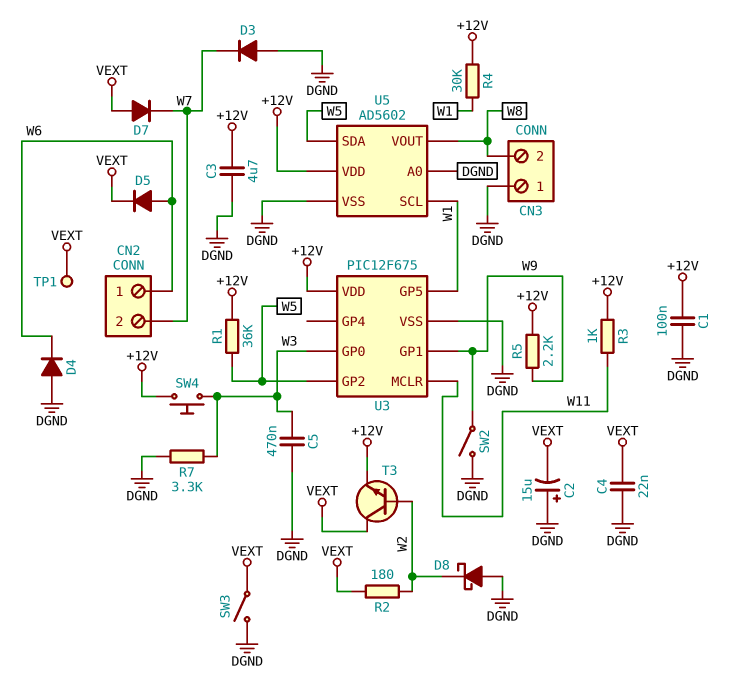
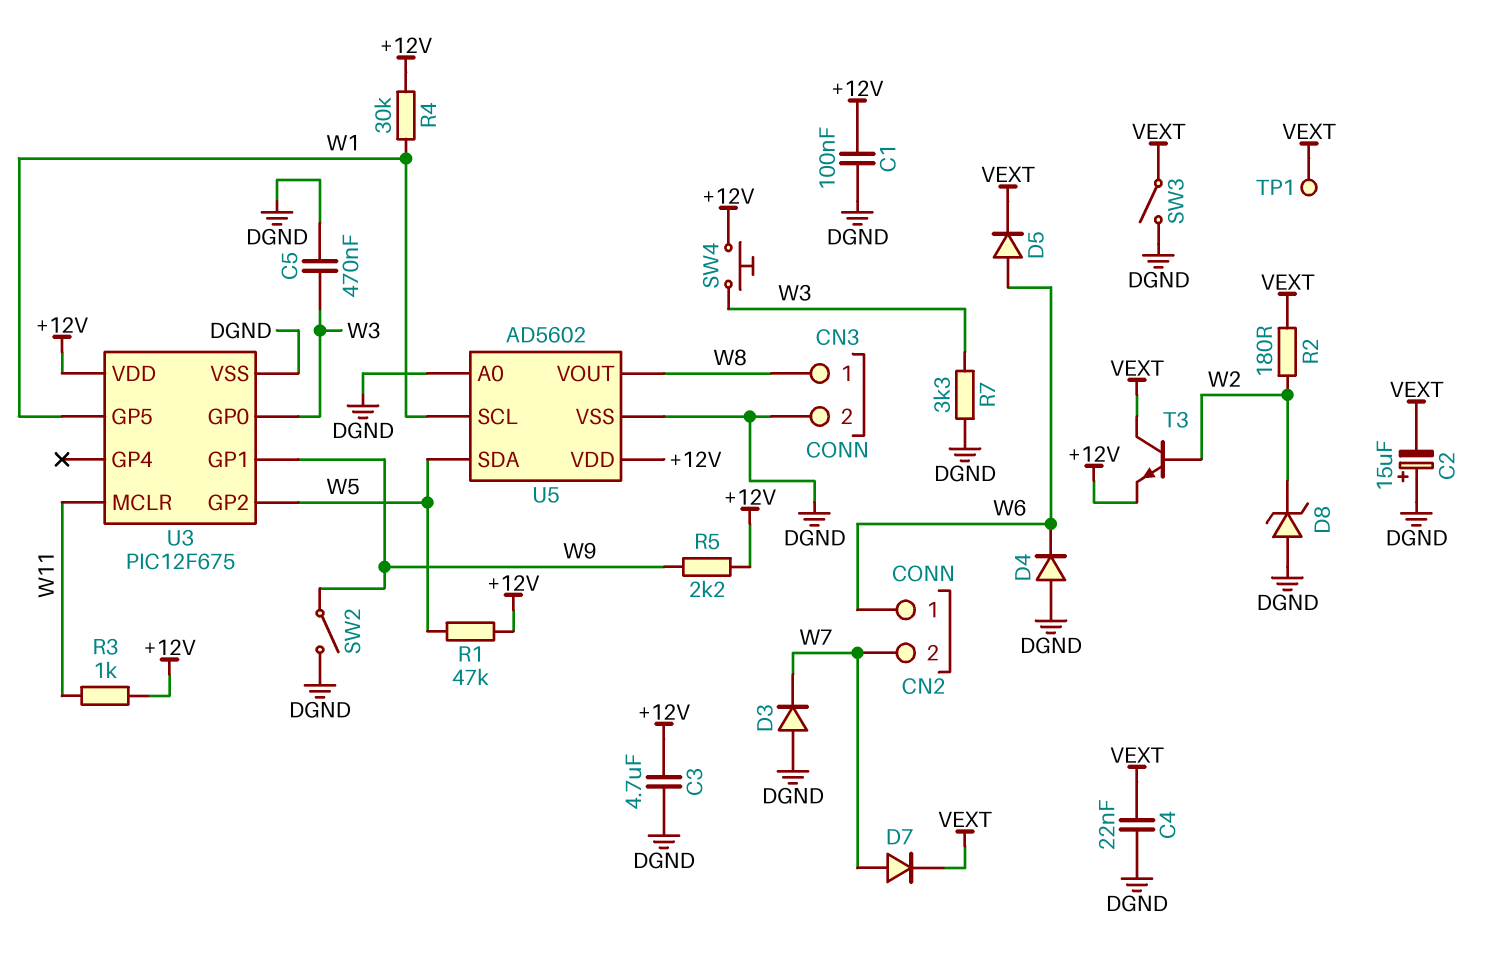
CN3 pin 1: DGND -> W8
CN3 pin 2: W8 -> DGND
D7: diode (A VEXT, K W7) -> diode (A W7, K VEXT)
D8: schottky (A DGND, K W2) -> zener (A DGND, K W2)
R1: 36k (+12V, W5) -> 47k (+12V, W5)

